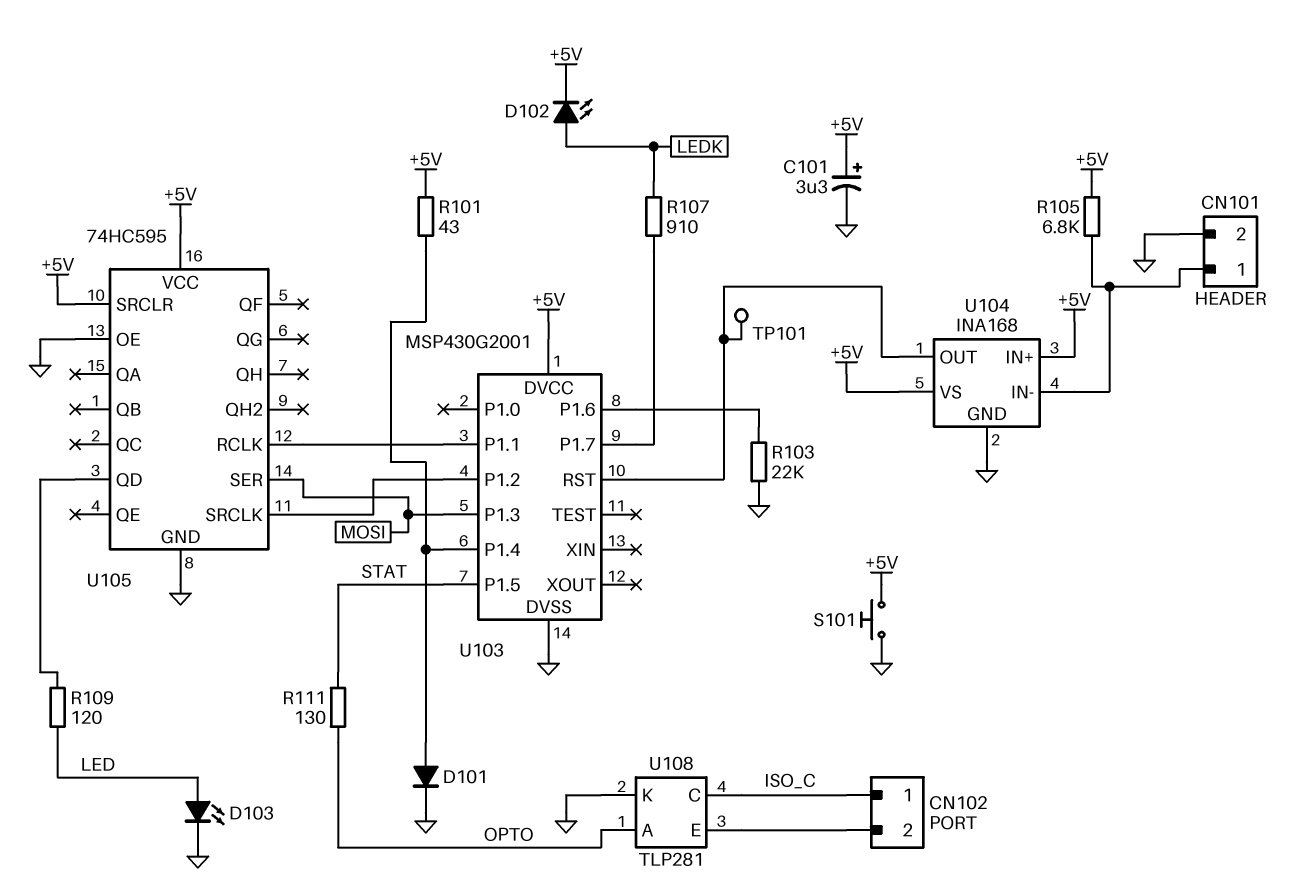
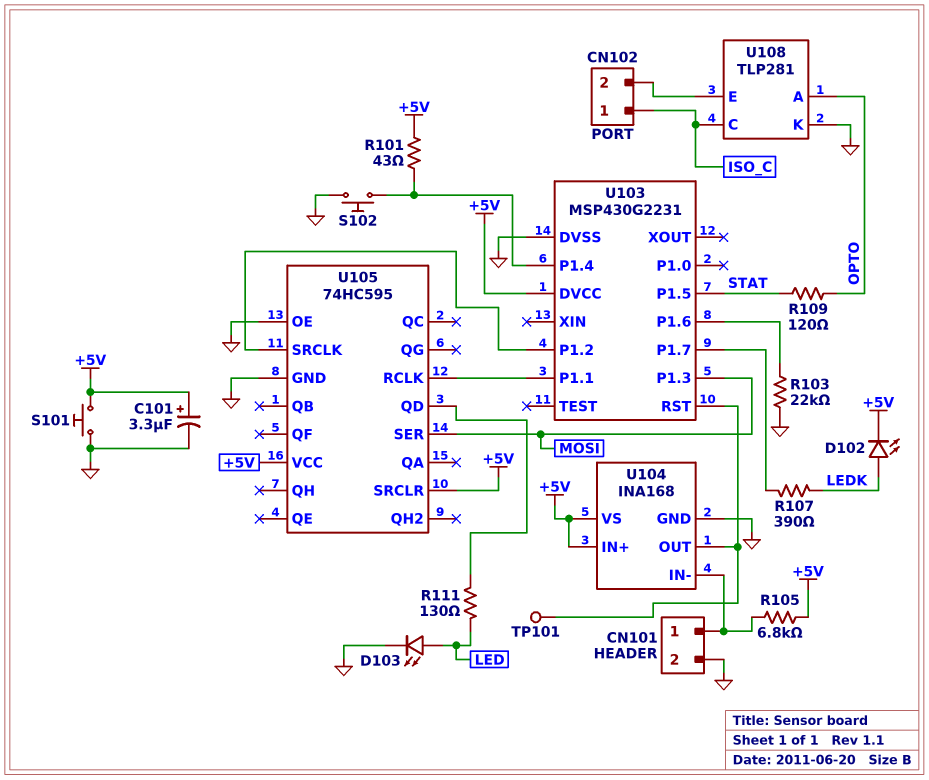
D101: diode (A U103/P1.4, K GND) -> none
R107: 910 (LEDK, U103/P1.7) -> 390 (LEDK, U103/P1.7)
R109: 120 (LED, U105/QD) -> 120 (OPTO, STAT)
R111: 130 (OPTO, STAT) -> 130 (LED, U105/QD)
S102: none -> button (GND, U103/P1.4)
U103: MSP430G2001 -> MSP430G2231

